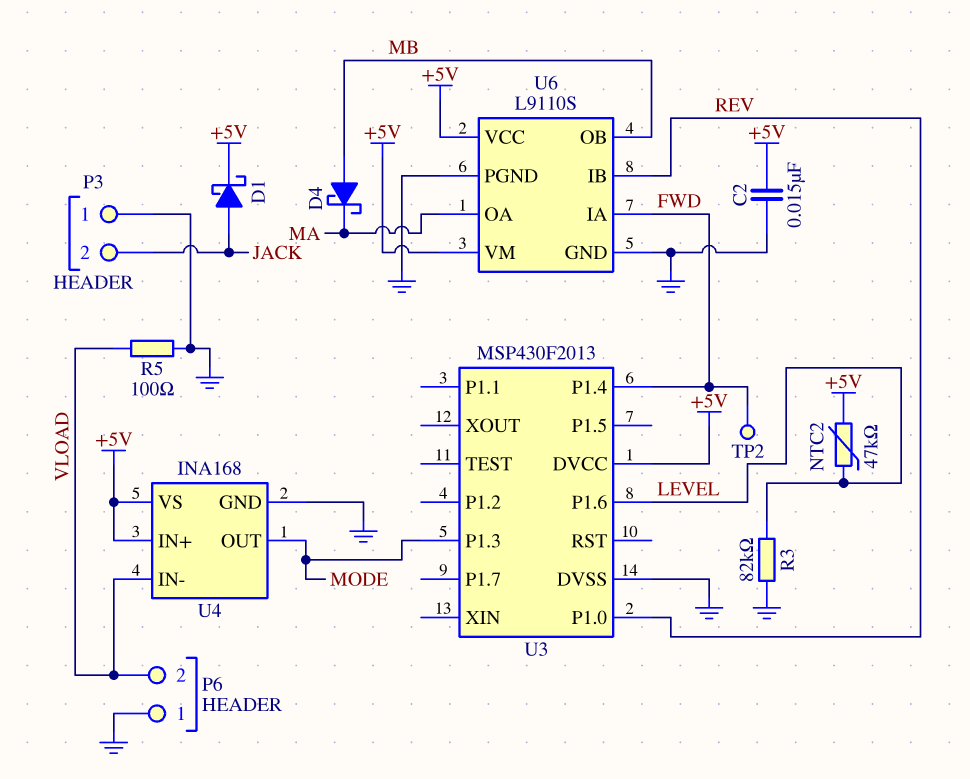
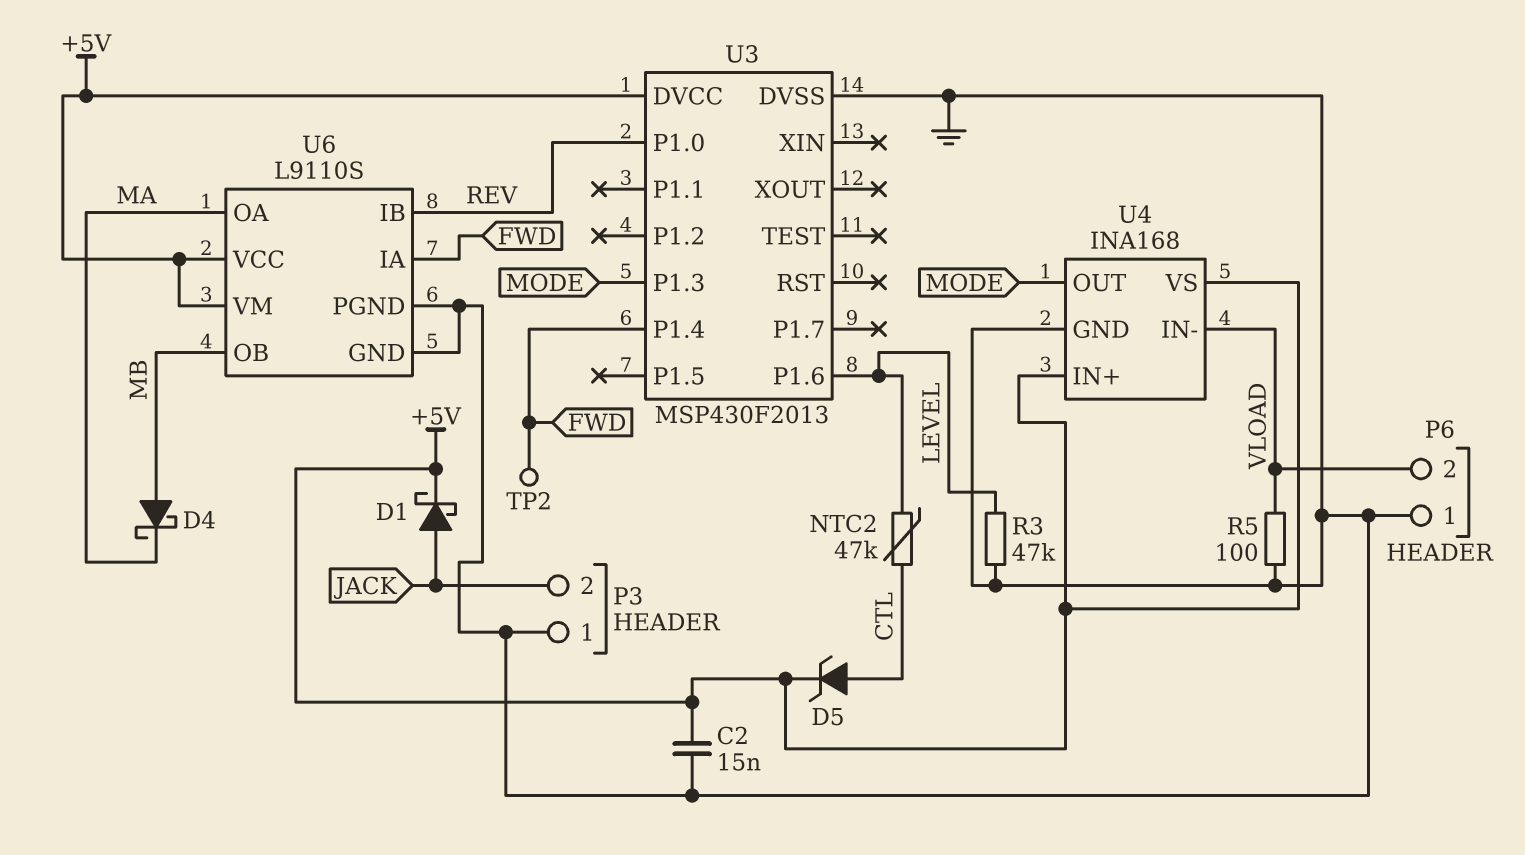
D5: none -> zener (A CTL, K +5V)
NTC2: 47k (+5V, LEVEL) -> 47k (CTL, LEVEL)
R3: 82k (GND, LEVEL) -> 47k (GND, LEVEL)

